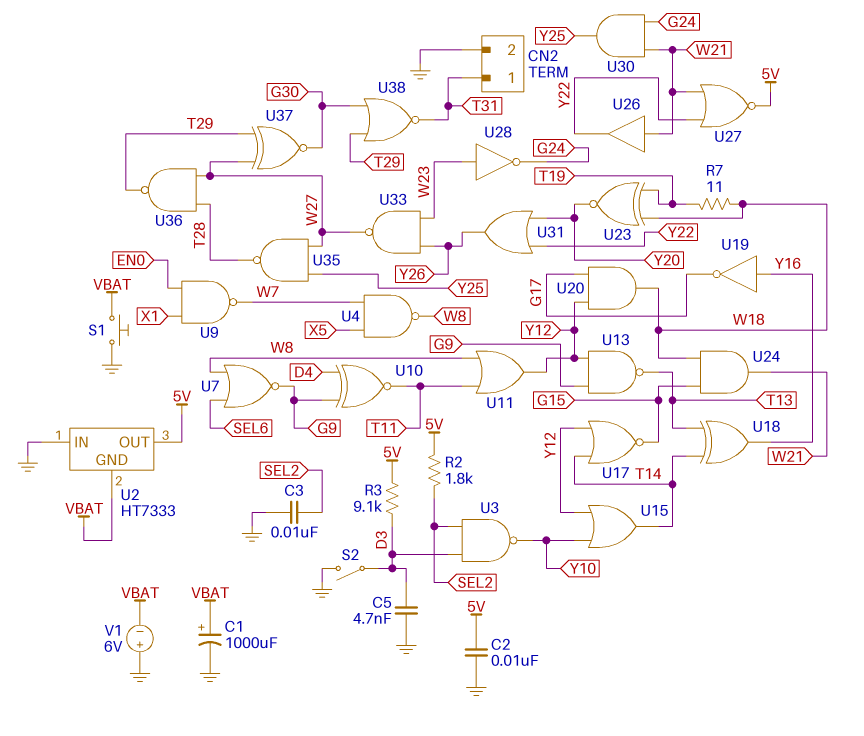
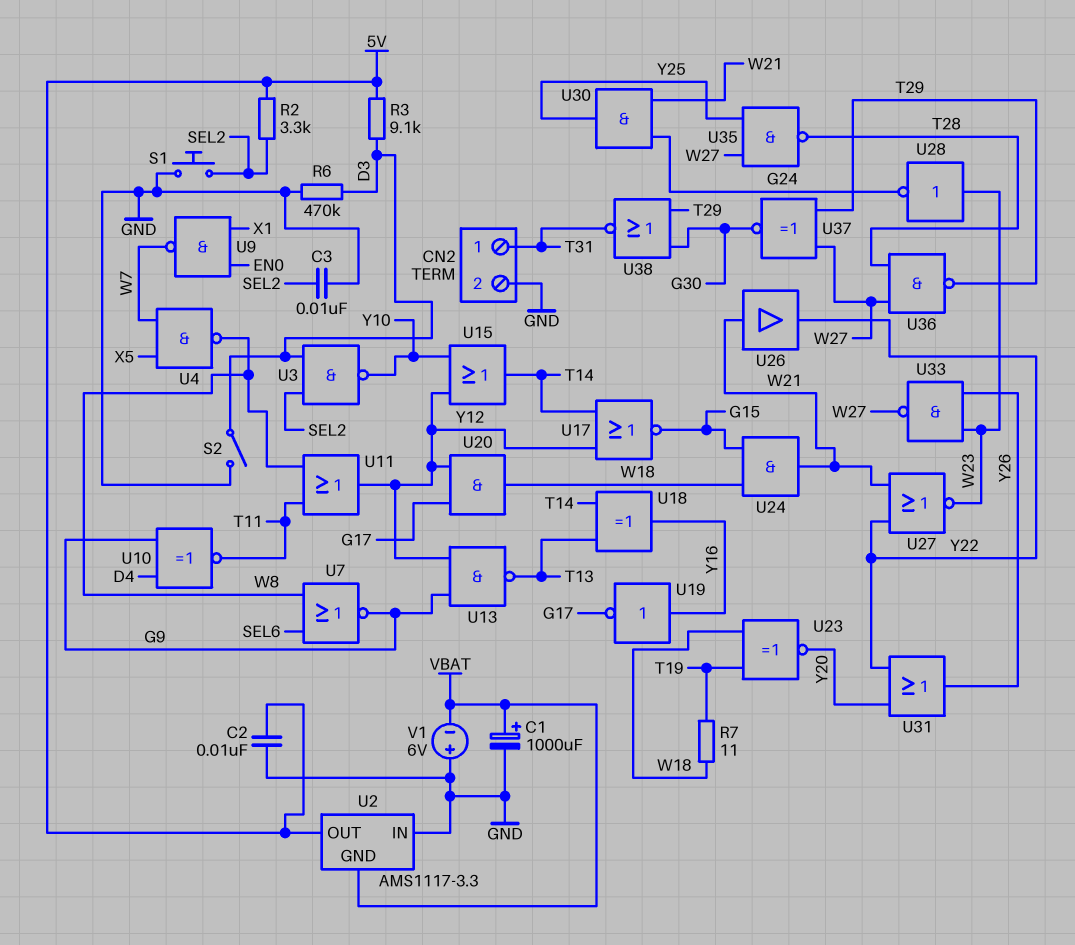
C5: 4.7nF (D3, GND) -> none
R2: 1.8k (5V, SEL2) -> 3.3k (5V, SEL2)
R6: none -> 470k (D3, GND)
S1: button (GND, VBAT) -> button (GND, SEL2)
U2: HT7333 -> AMS1117-3.3
U27: NOR (in W21, in Y22, out 5V) -> NOR (in W21, in Y22, out W23)

